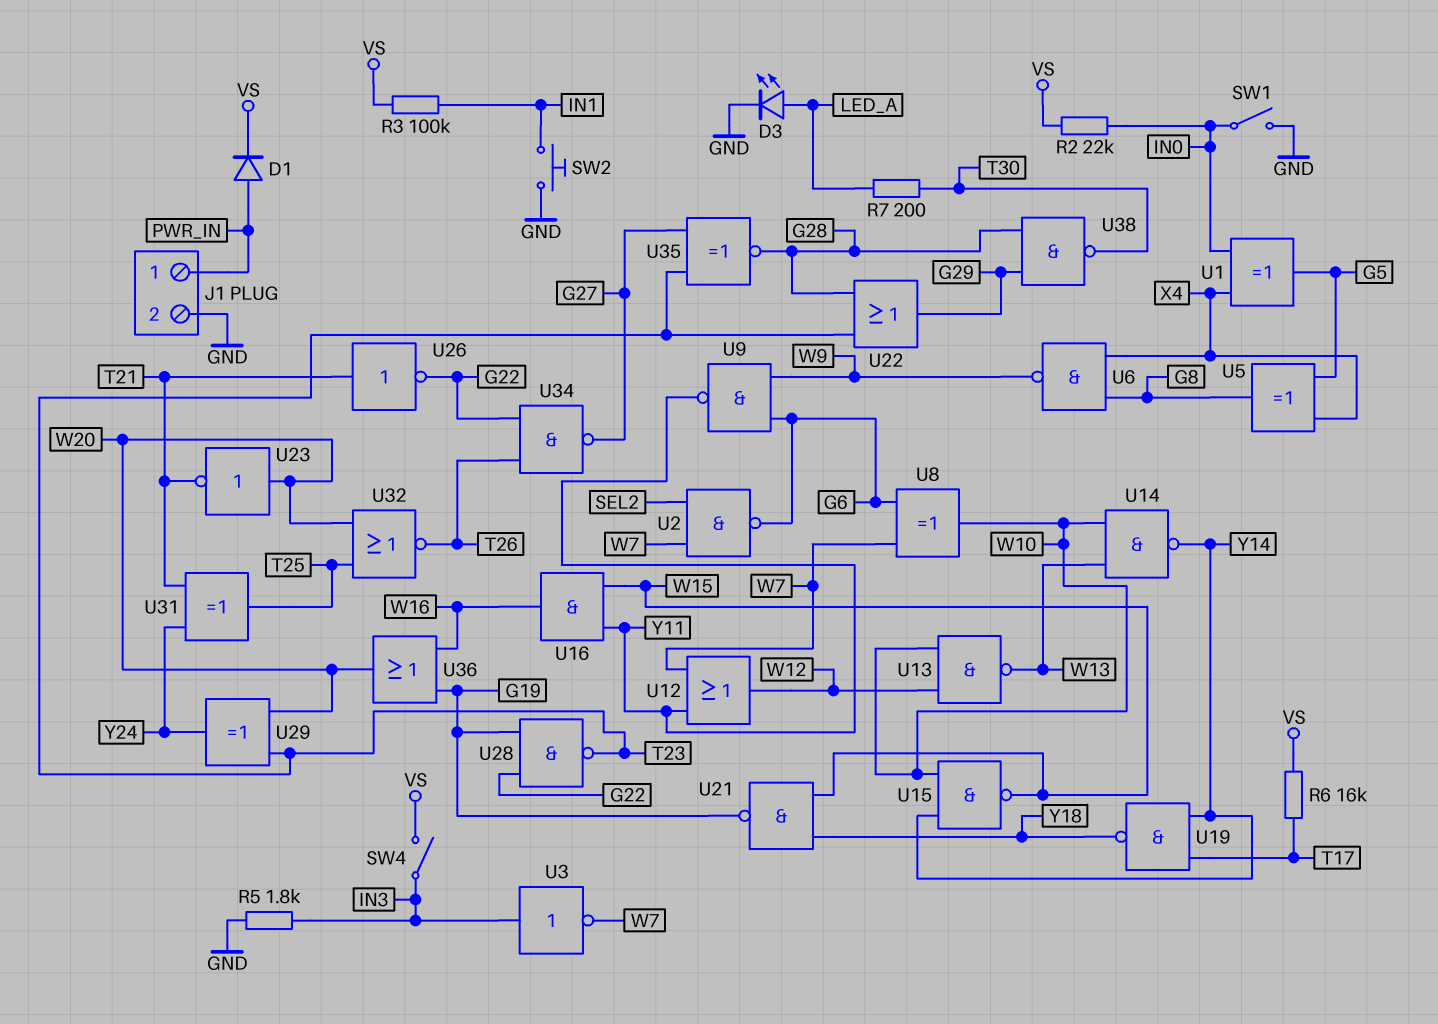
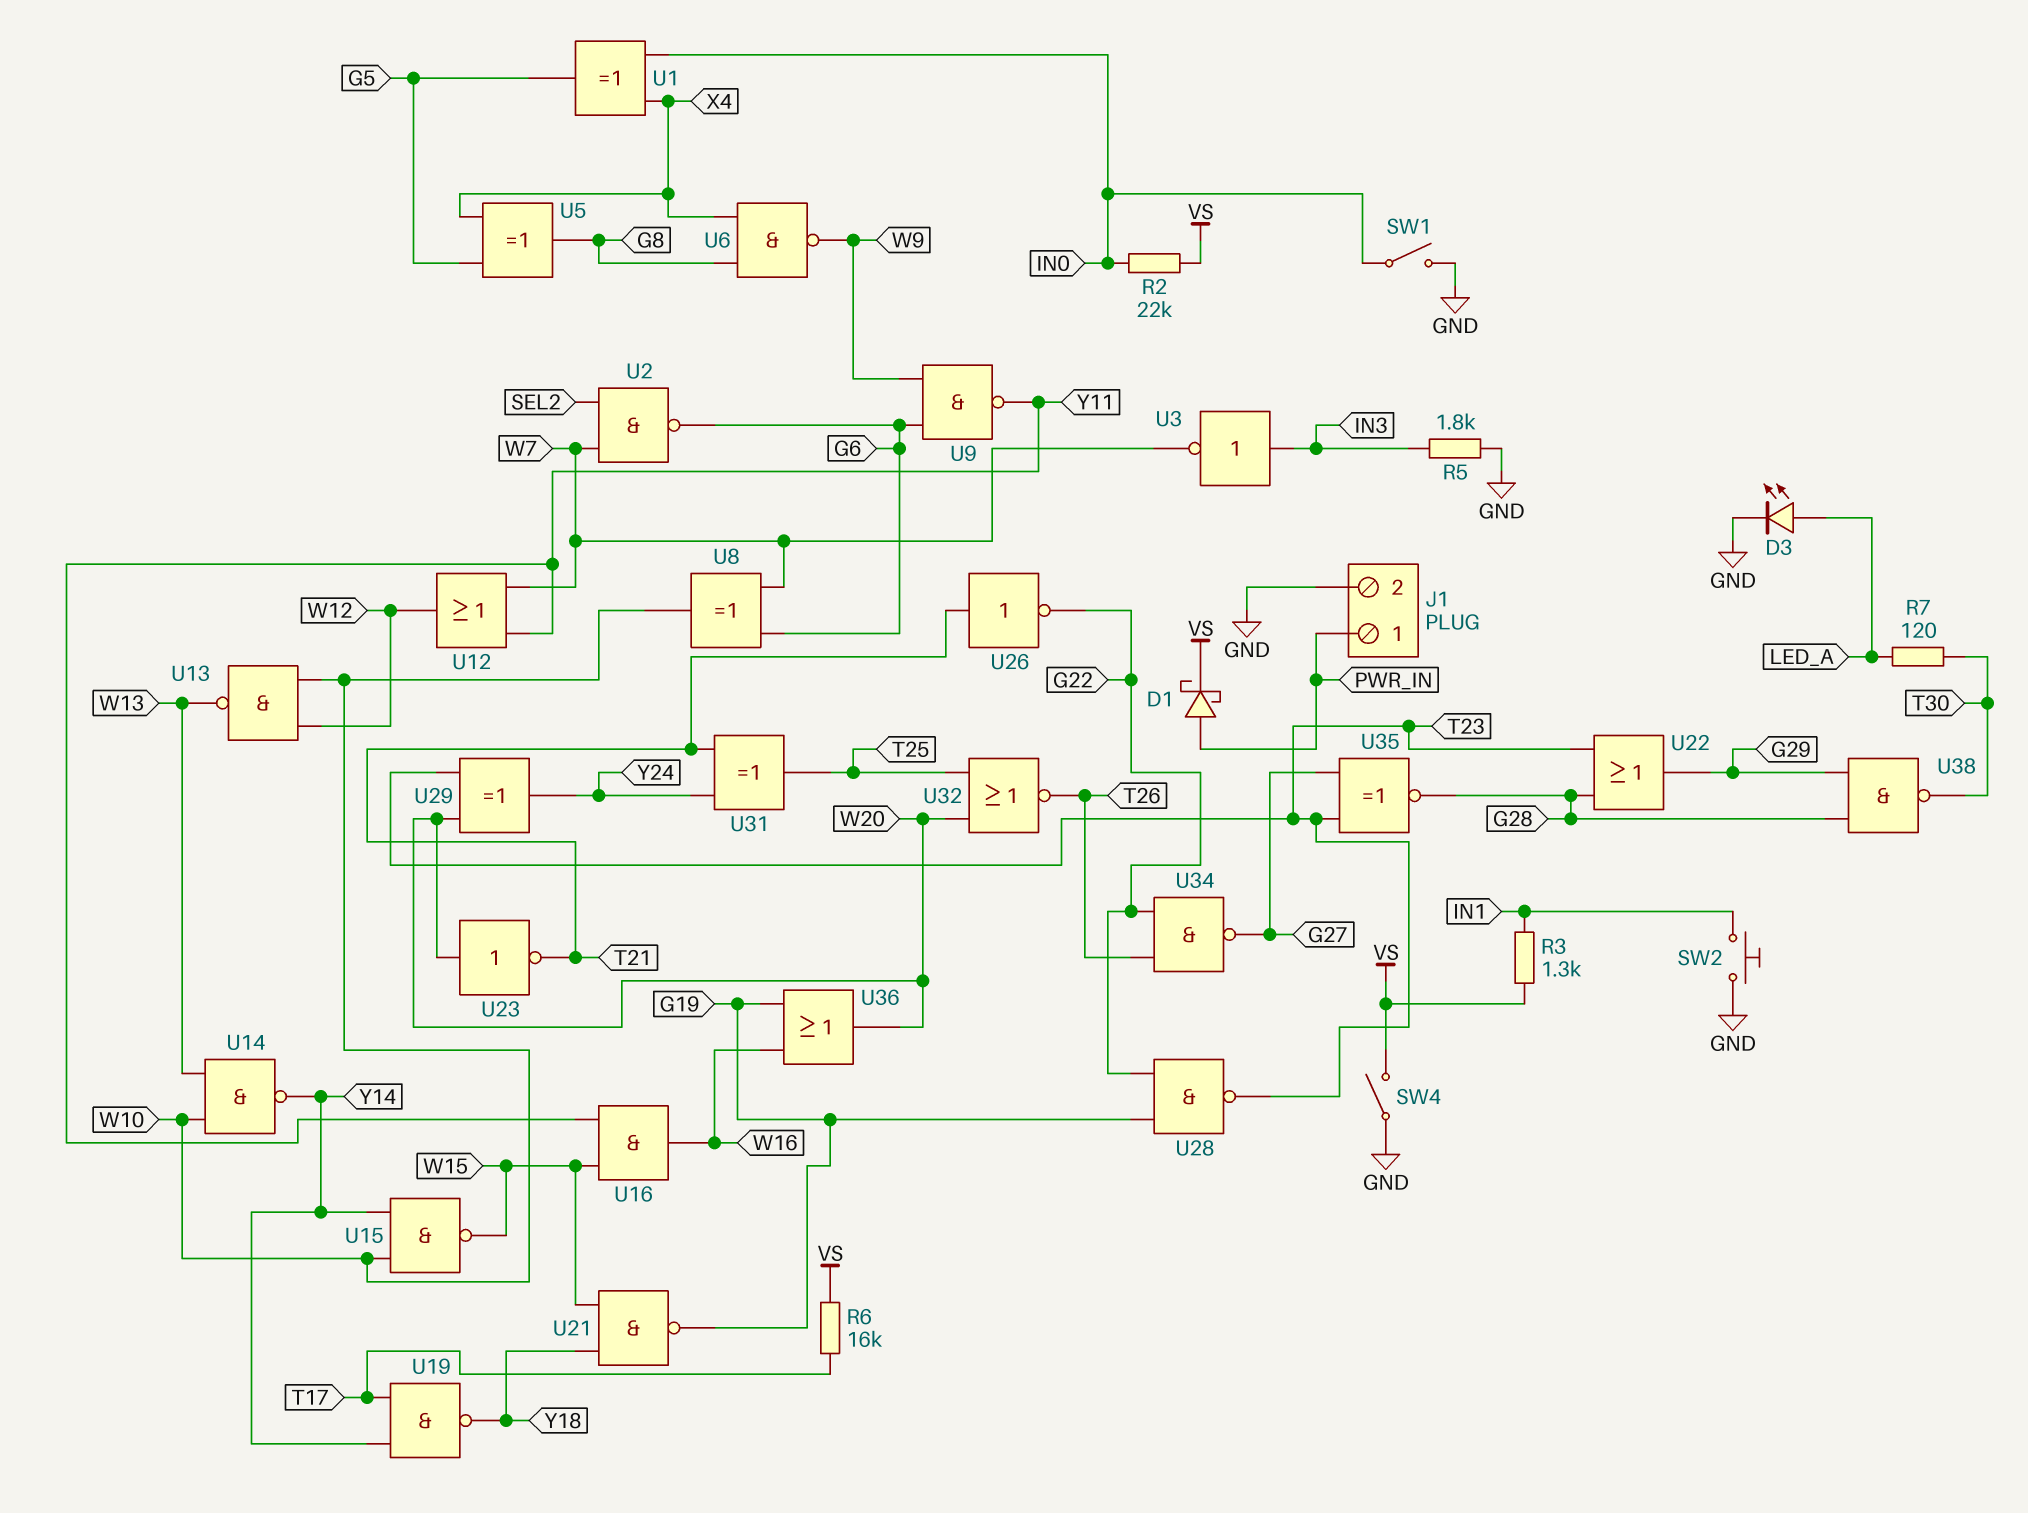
D1: diode (A PWR_IN, K VS) -> schottky (A PWR_IN, K VS)
R3: 100k (IN1, VS) -> 1.3k (IN1, VS)
R7: 200 (LED_A, T30) -> 120 (LED_A, T30)
SW4: switch (IN3, VS) -> switch (GND, VS)

